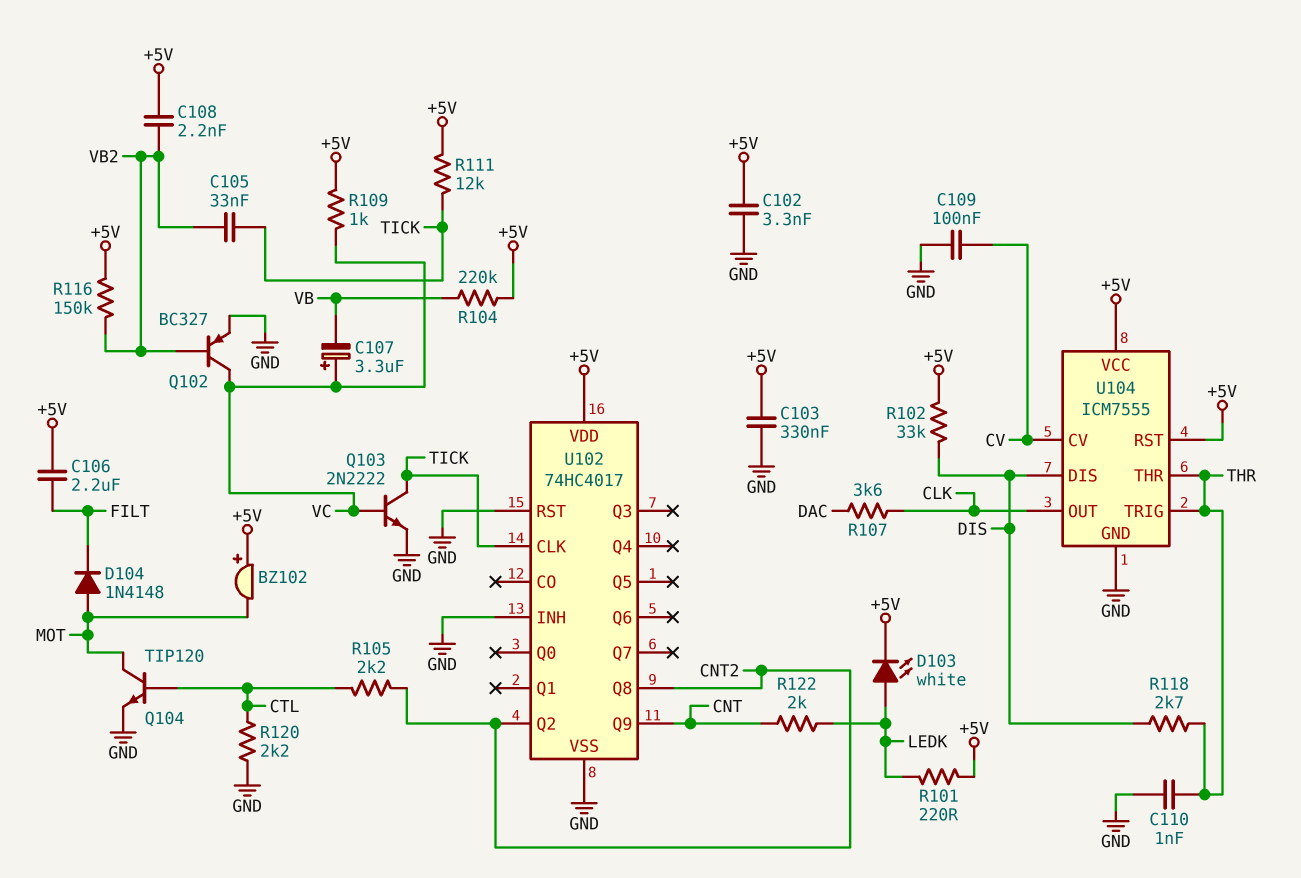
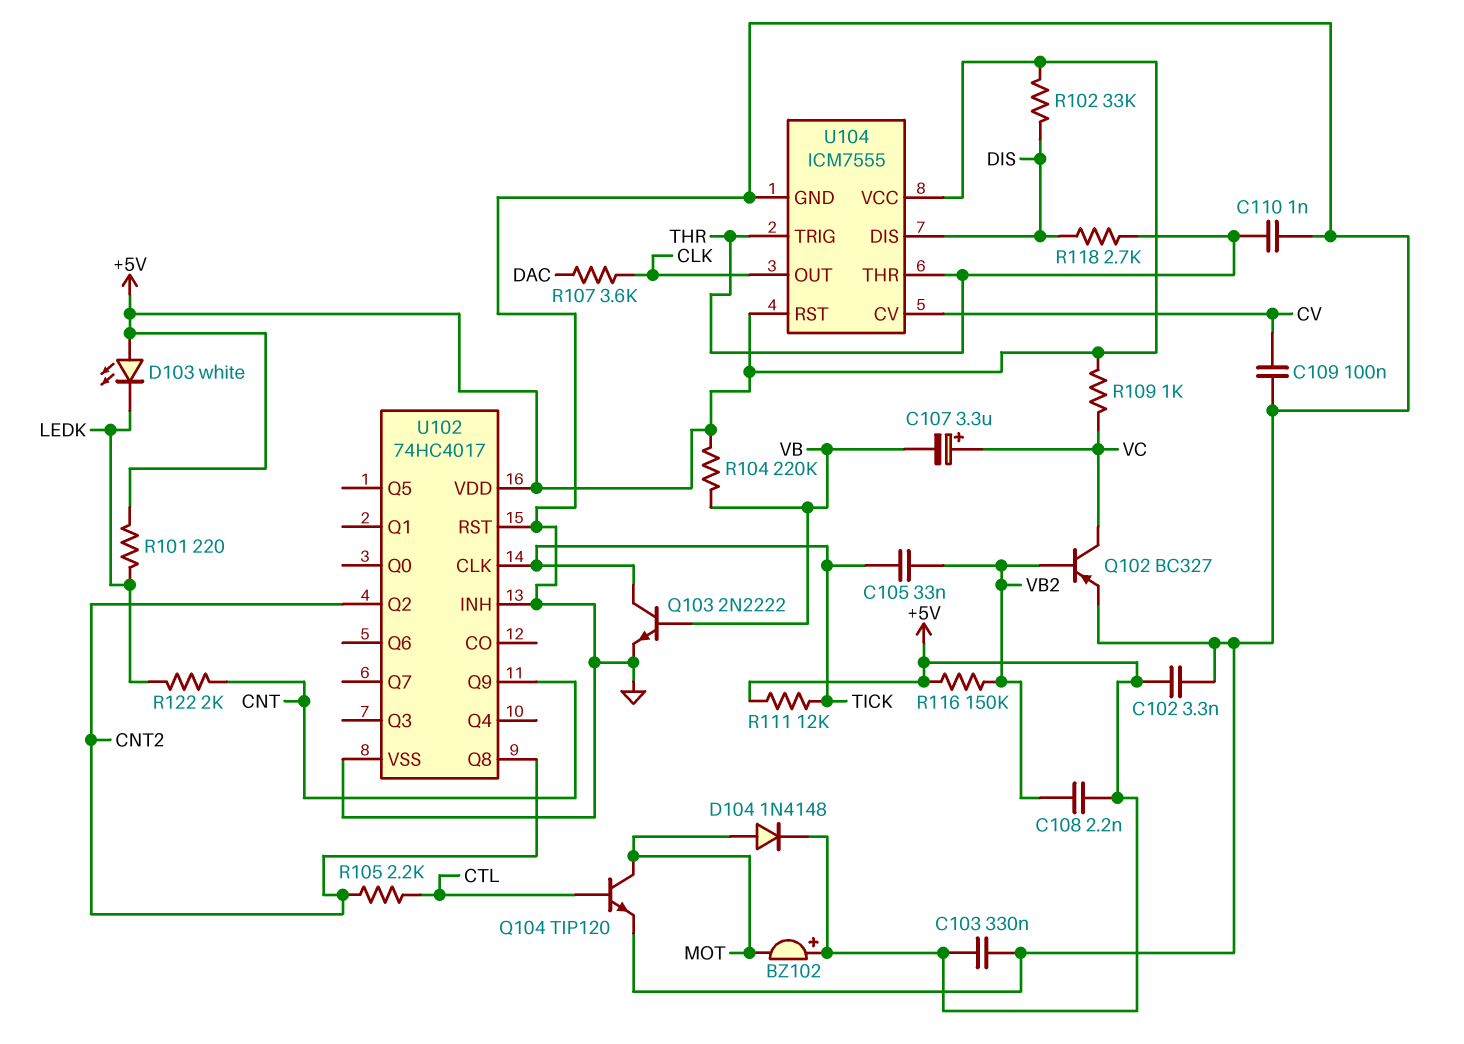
C106: 2.2uF (+5V, FILT) -> none
D103: LED white (A LEDK, K +5V) -> LED white (A +5V, K LEDK)
D104: diode 1N4148 (A MOT, K FILT) -> diode 1N4148 (A MOT, K +5V)
Q103: NPN 2N2222 (B VC, C TICK, E GND) -> NPN 2N2222 (B VB, C TICK, E GND)
R120: 2.2k (CTL, GND) -> none

